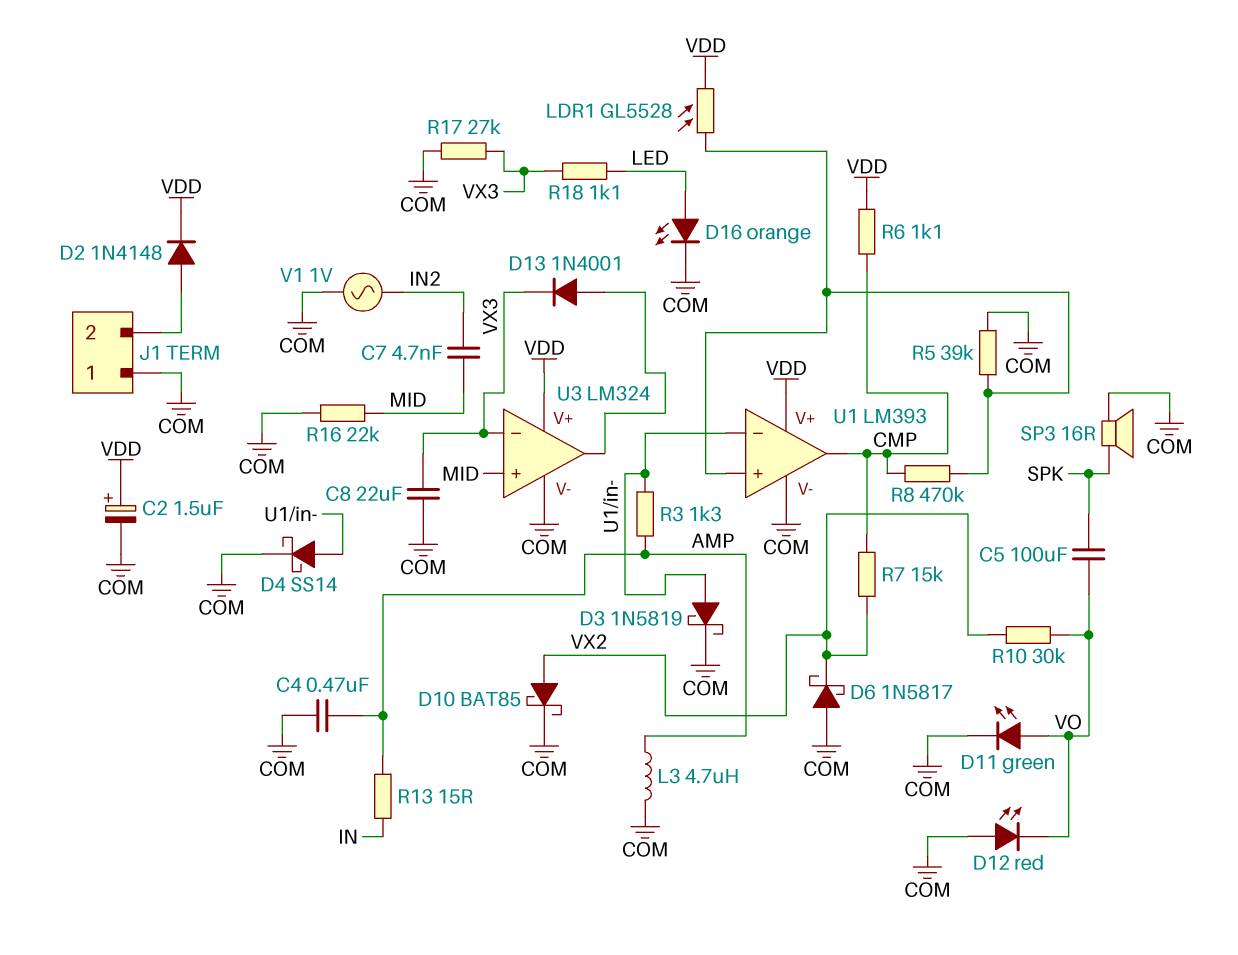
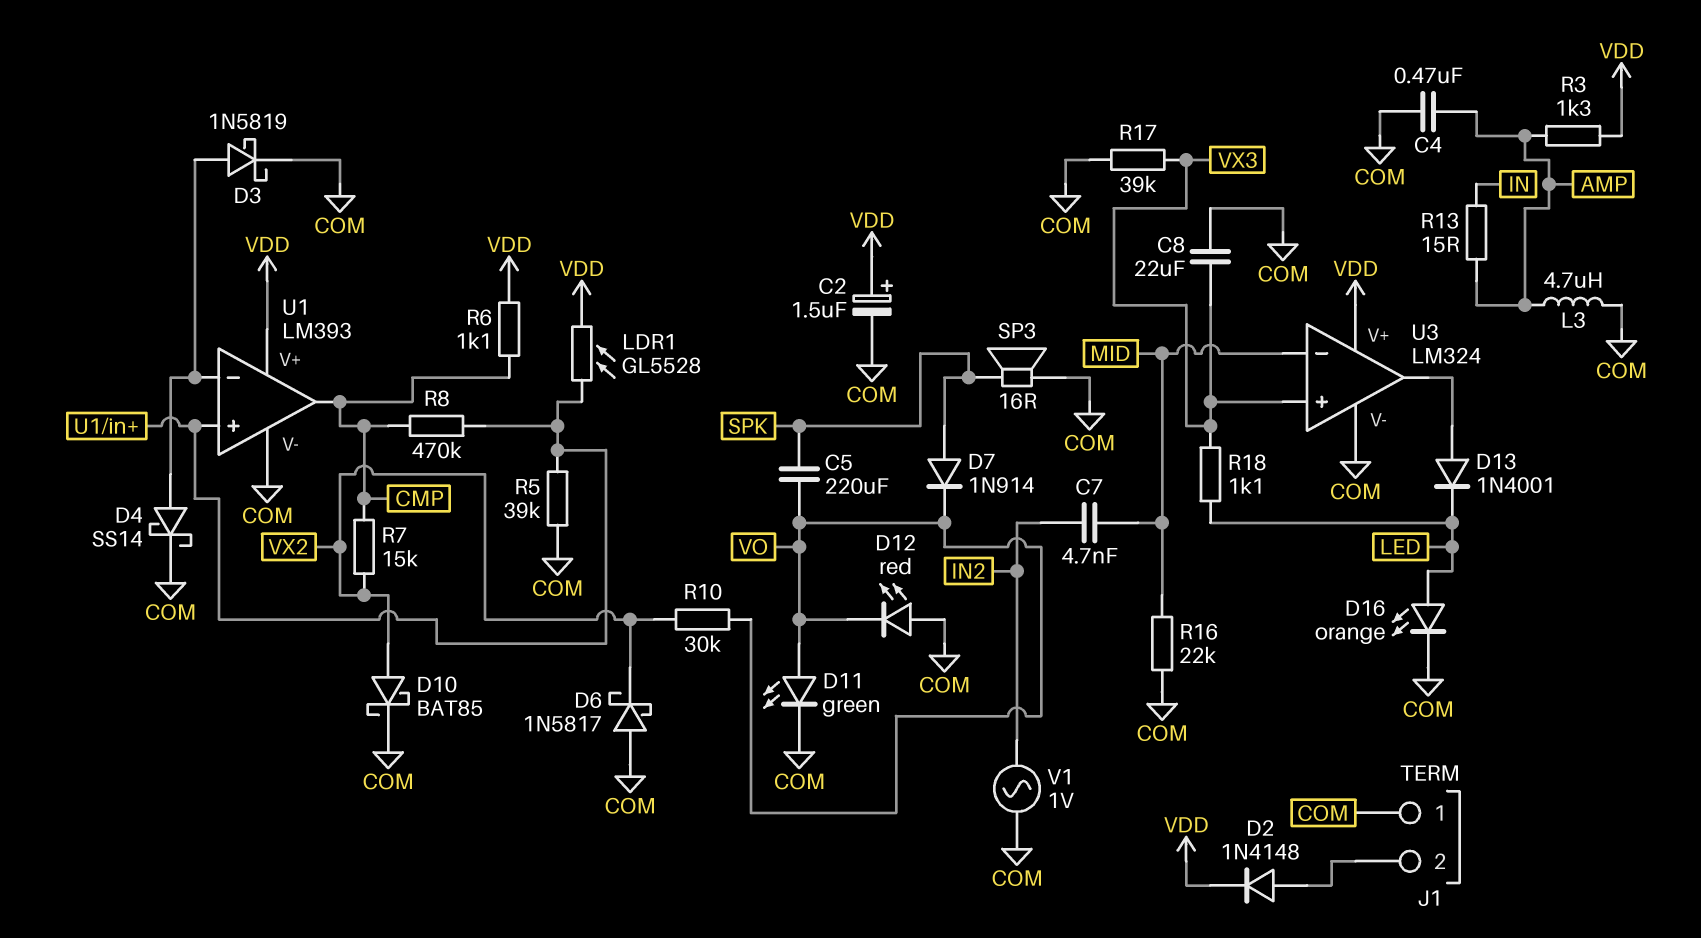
C5: 100uF (SPK, VO) -> 220uF (SPK, VO)
D7: none -> diode 1N914 (A SPK, K VO)
D13: diode 1N4001 (A U3/out, K VX3) -> diode 1N4001 (A U3/out, K LED)
R3: 1.3k (AMP, U1/in-) -> 1.3k (AMP, VDD)
R17: 27k (COM, VX3) -> 39k (COM, VX3)
U3 pin in+: MID -> VX3
U3 pin in-: VX3 -> MID

